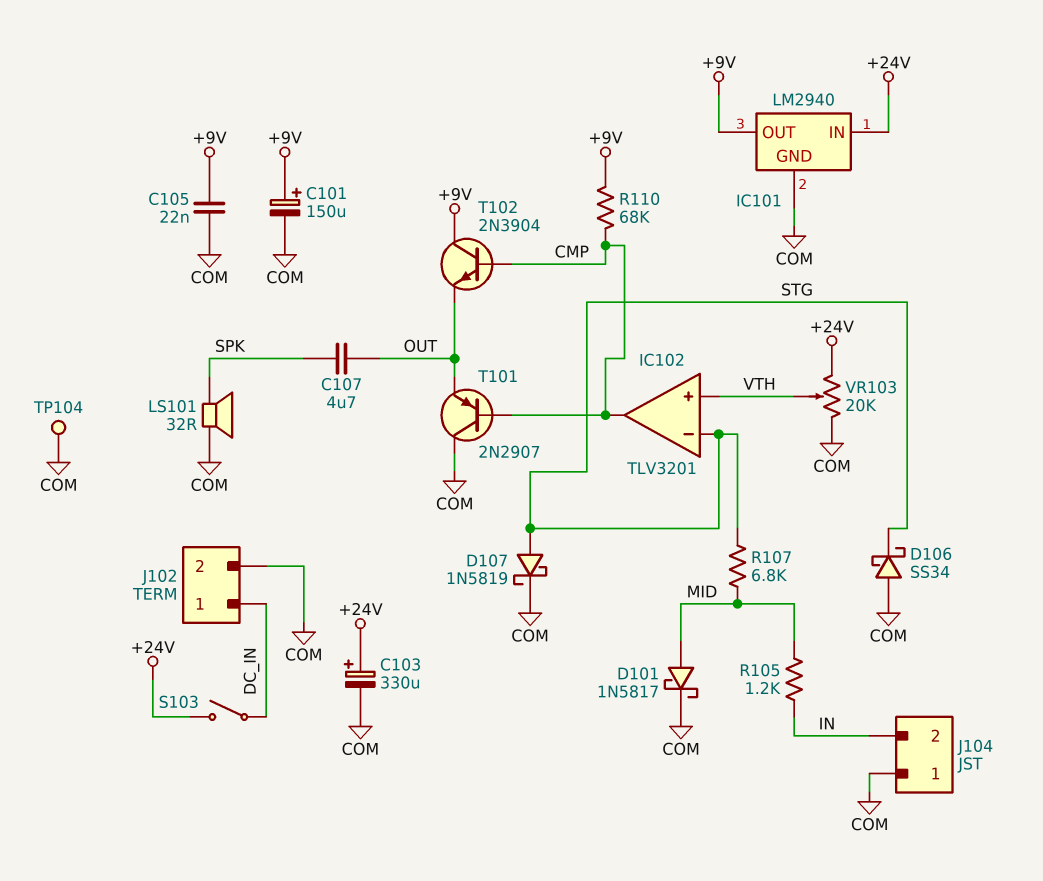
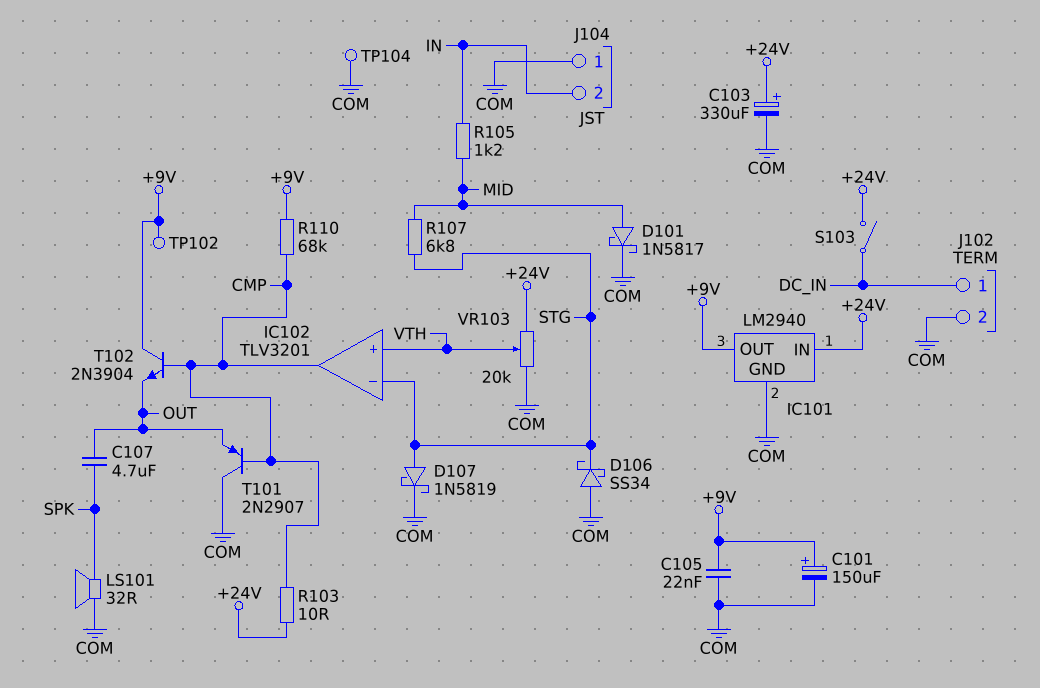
R103: none -> 10 (+24V, CMP)
TP102: none -> test point (+9V)

